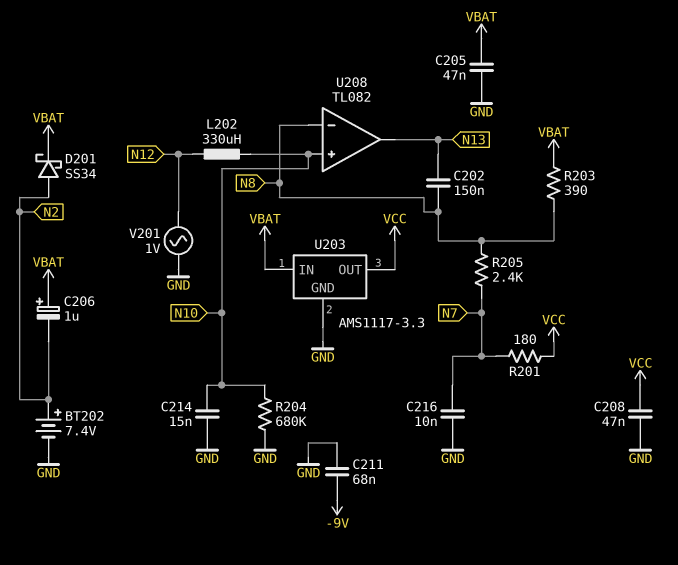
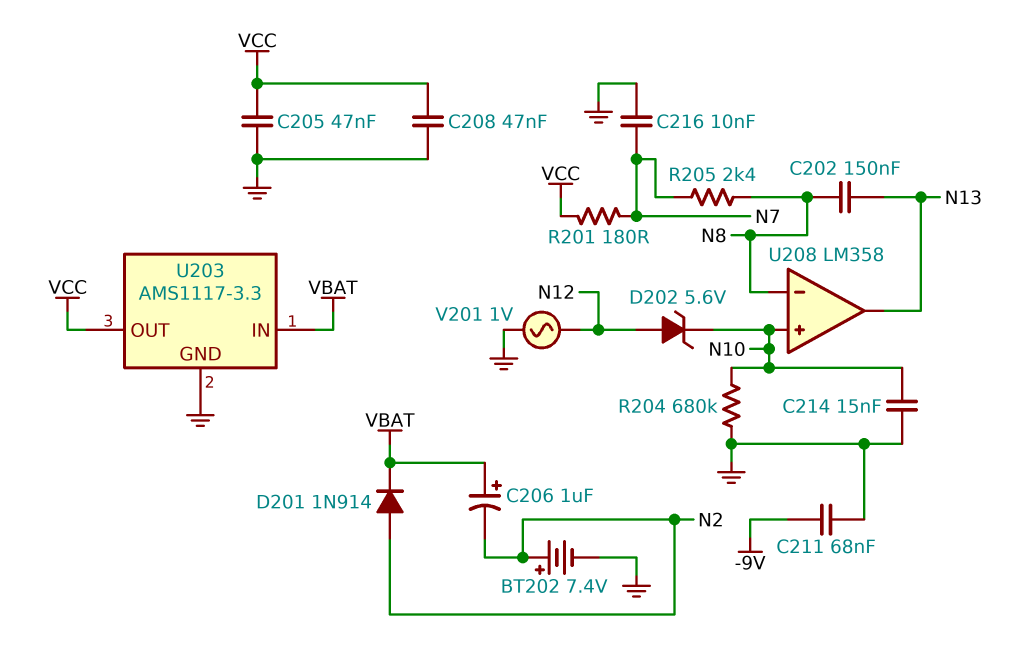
C205: 47nF (GND, VBAT) -> 47nF (GND, VCC)
D201: schottky SS34 (A N2, K VBAT) -> diode 1N914 (A N2, K VBAT)
D202: none -> zener 5.6V (A N12, K N10)
L202: 330uH (N10, N12) -> none
R203: 390 (N8, VBAT) -> none
U208: TL082 -> LM358

